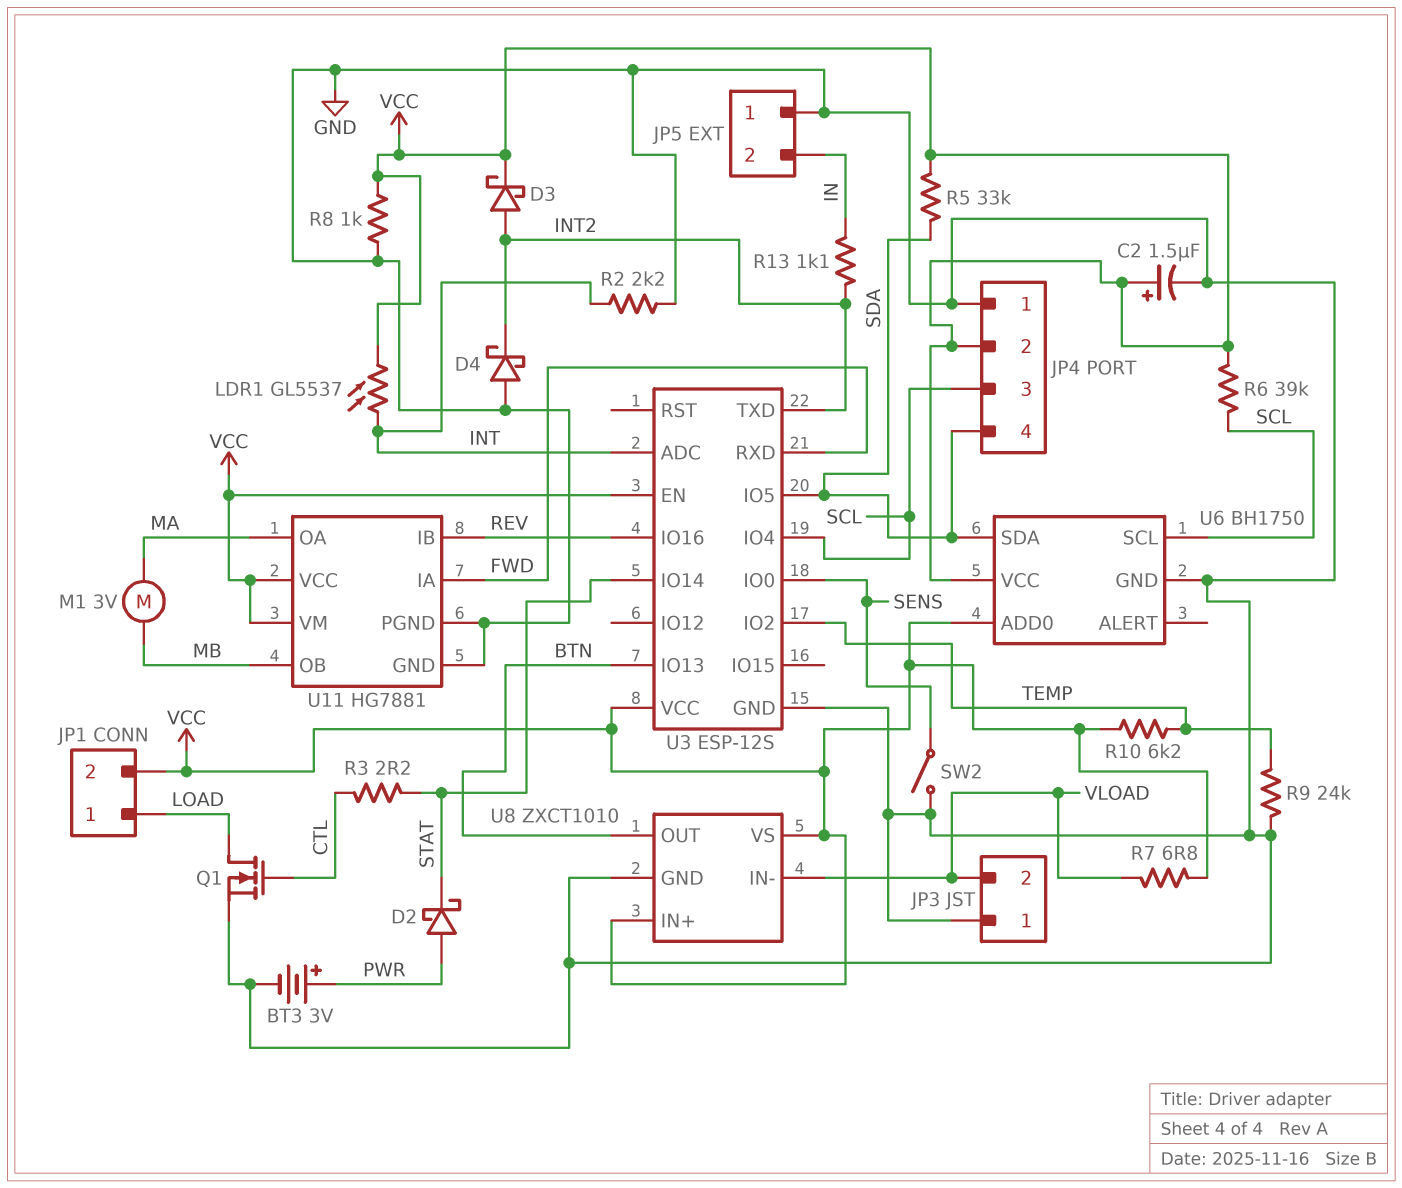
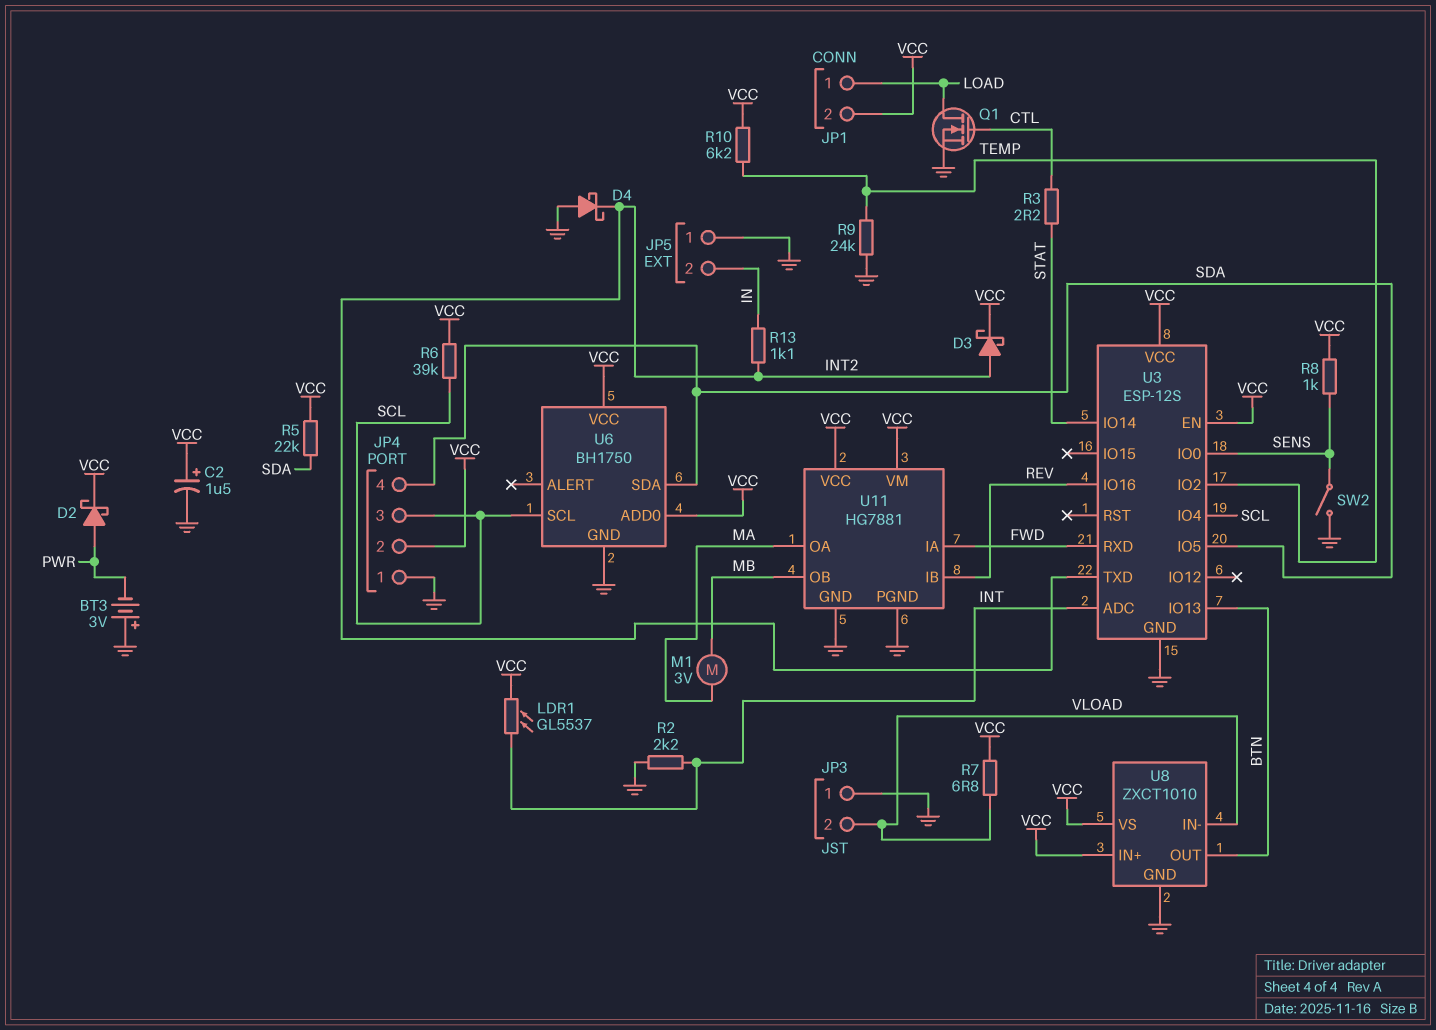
BT3: 3V (plus PWR, minus GND) -> 3V (plus GND, minus PWR)
D2: schottky (A PWR, K STAT) -> schottky (A PWR, K VCC)
R5: 33k (SDA, VCC) -> 22k (SDA, VCC)
R8: 1k (GND, VCC) -> 1k (SENS, VCC)

